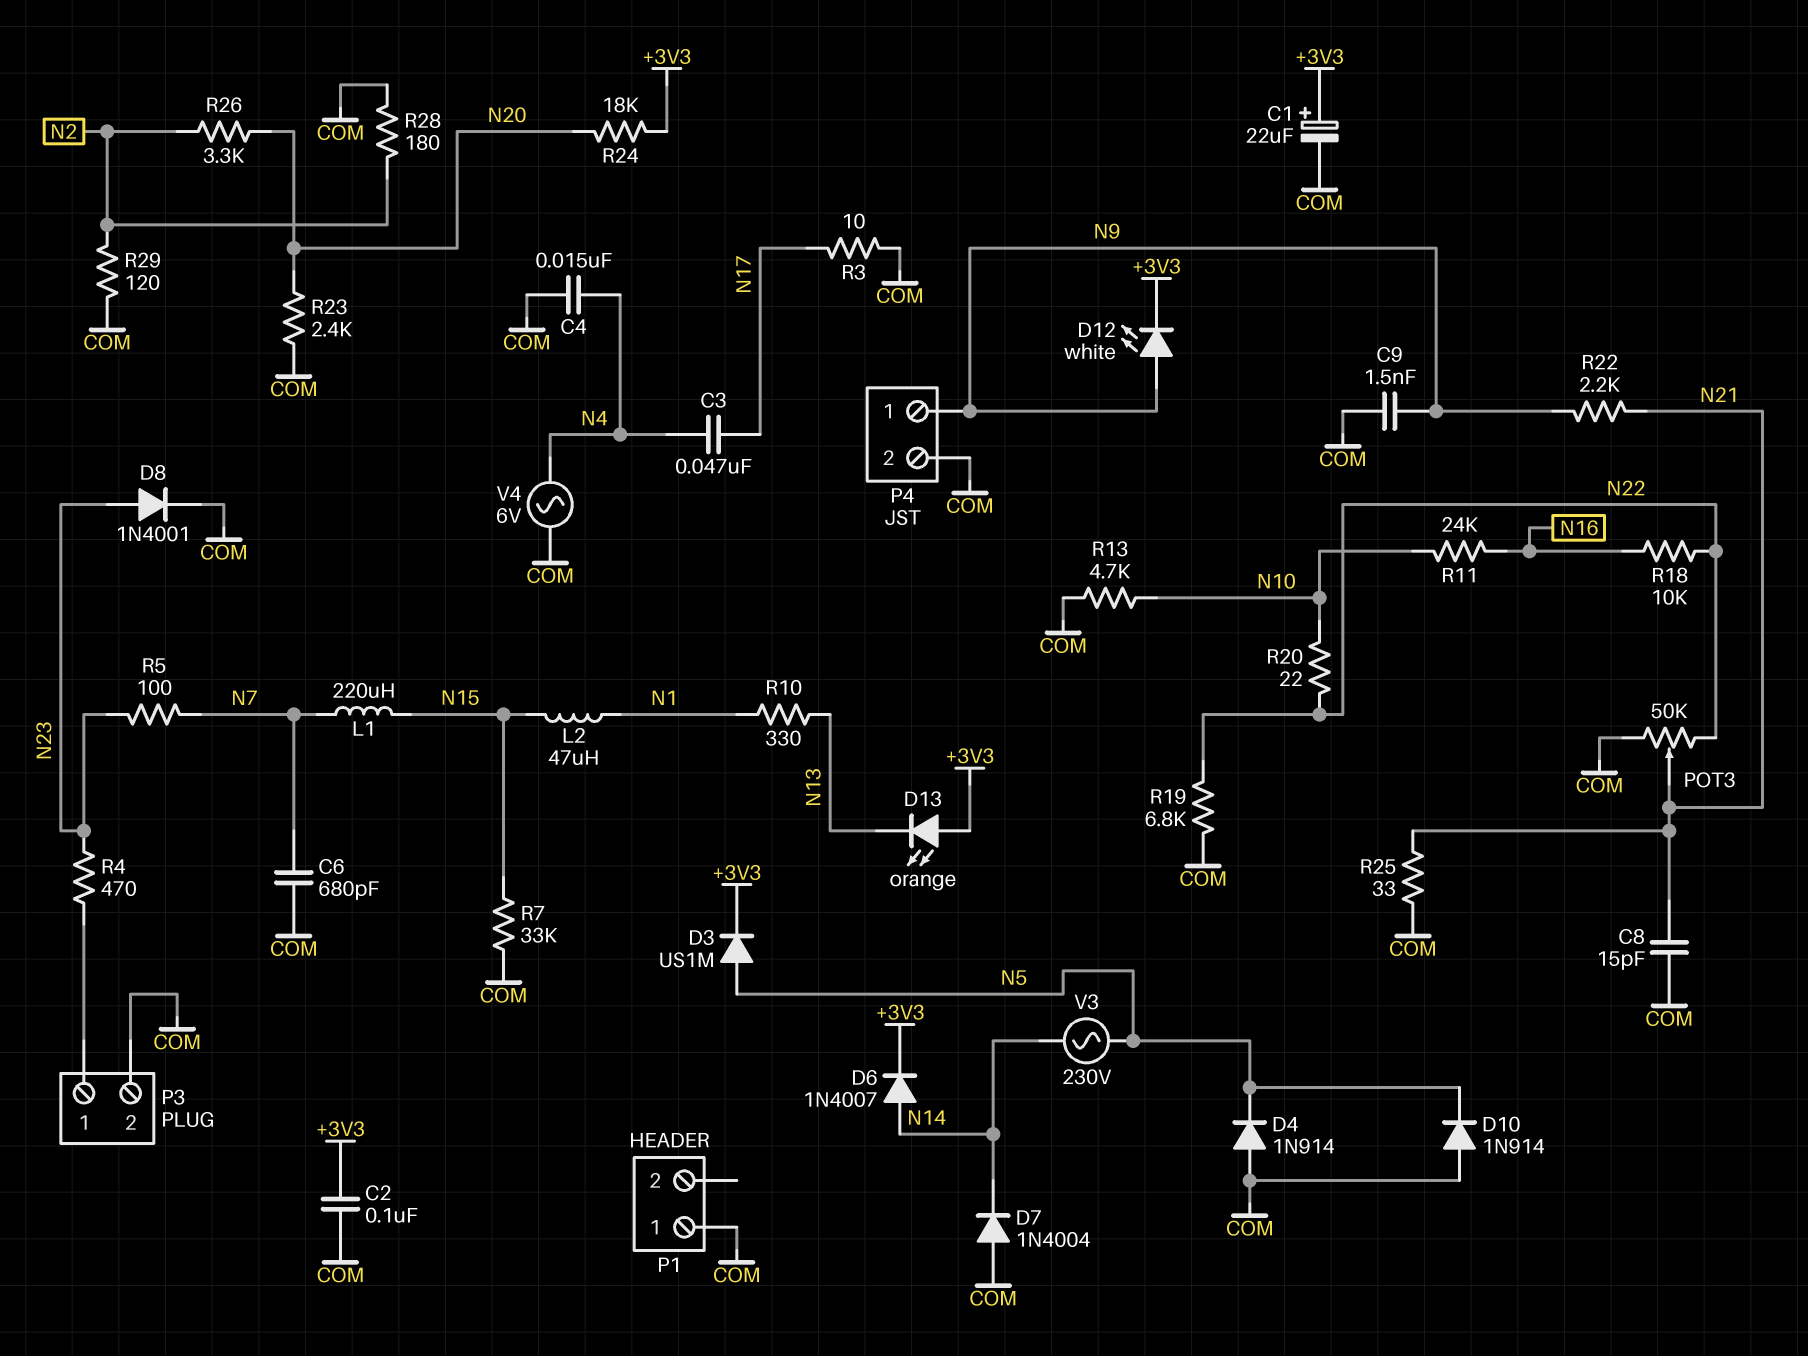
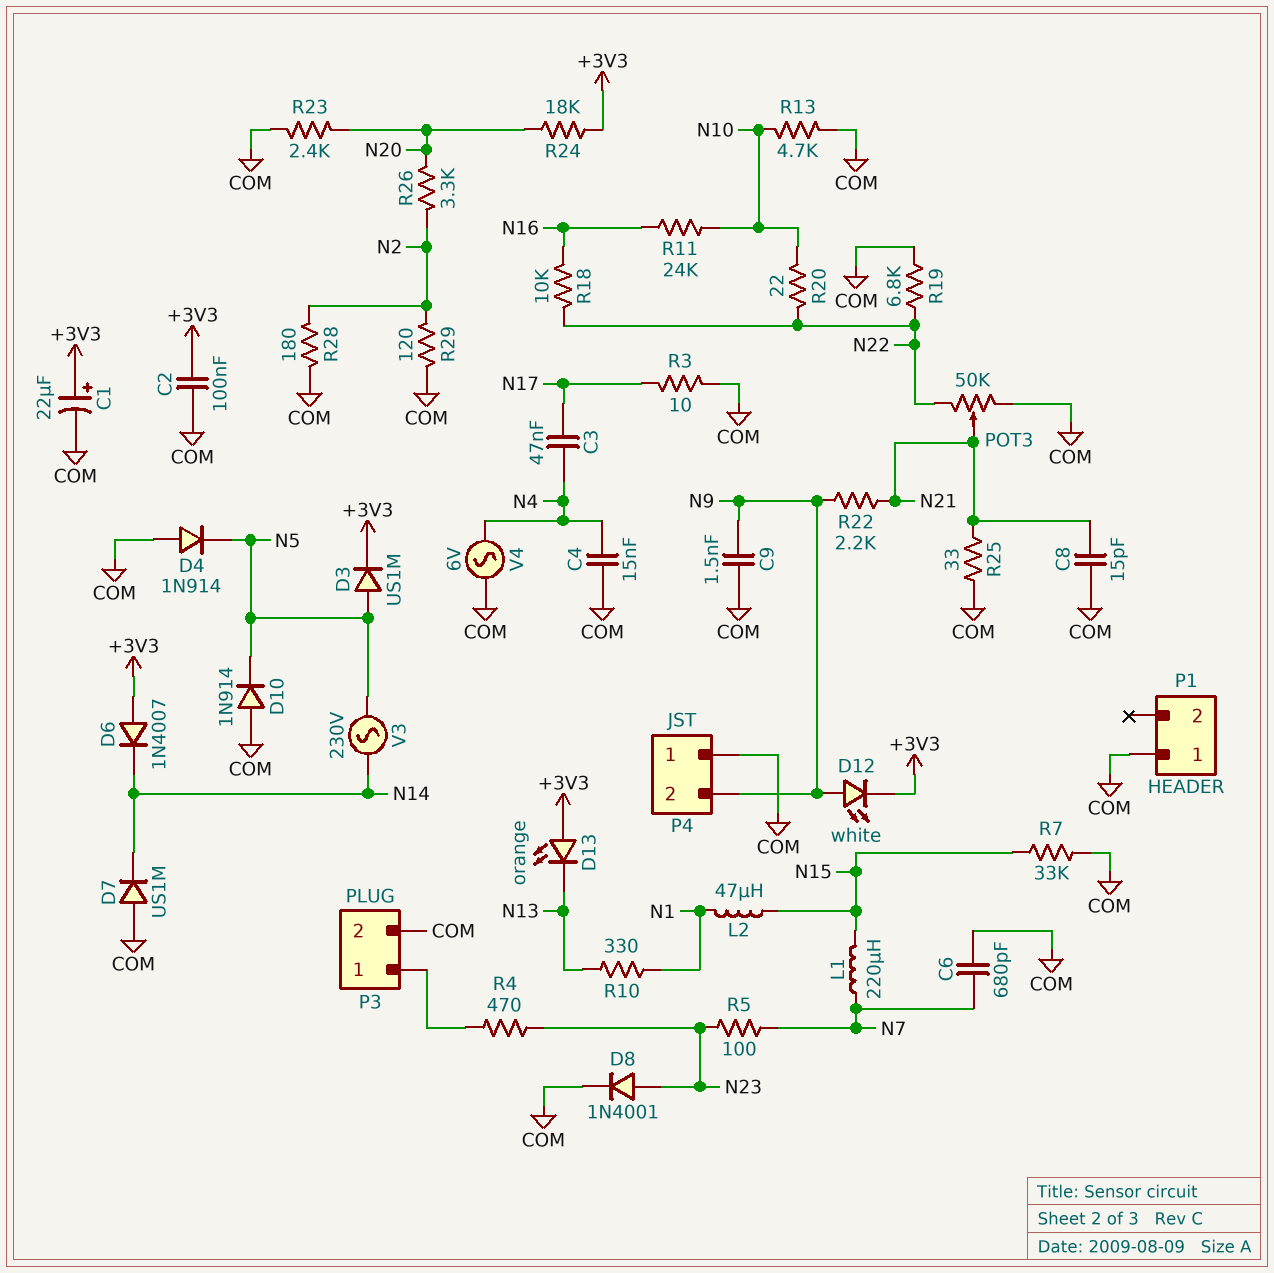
D6: diode 1N4007 (A N14, K +3V3) -> diode 1N4007 (A +3V3, K N14)
D7: diode 1N4004 (A COM, K N14) -> diode US1M (A COM, K N14)
P4 pin 1: N9 -> COM
P4 pin 2: COM -> N9

